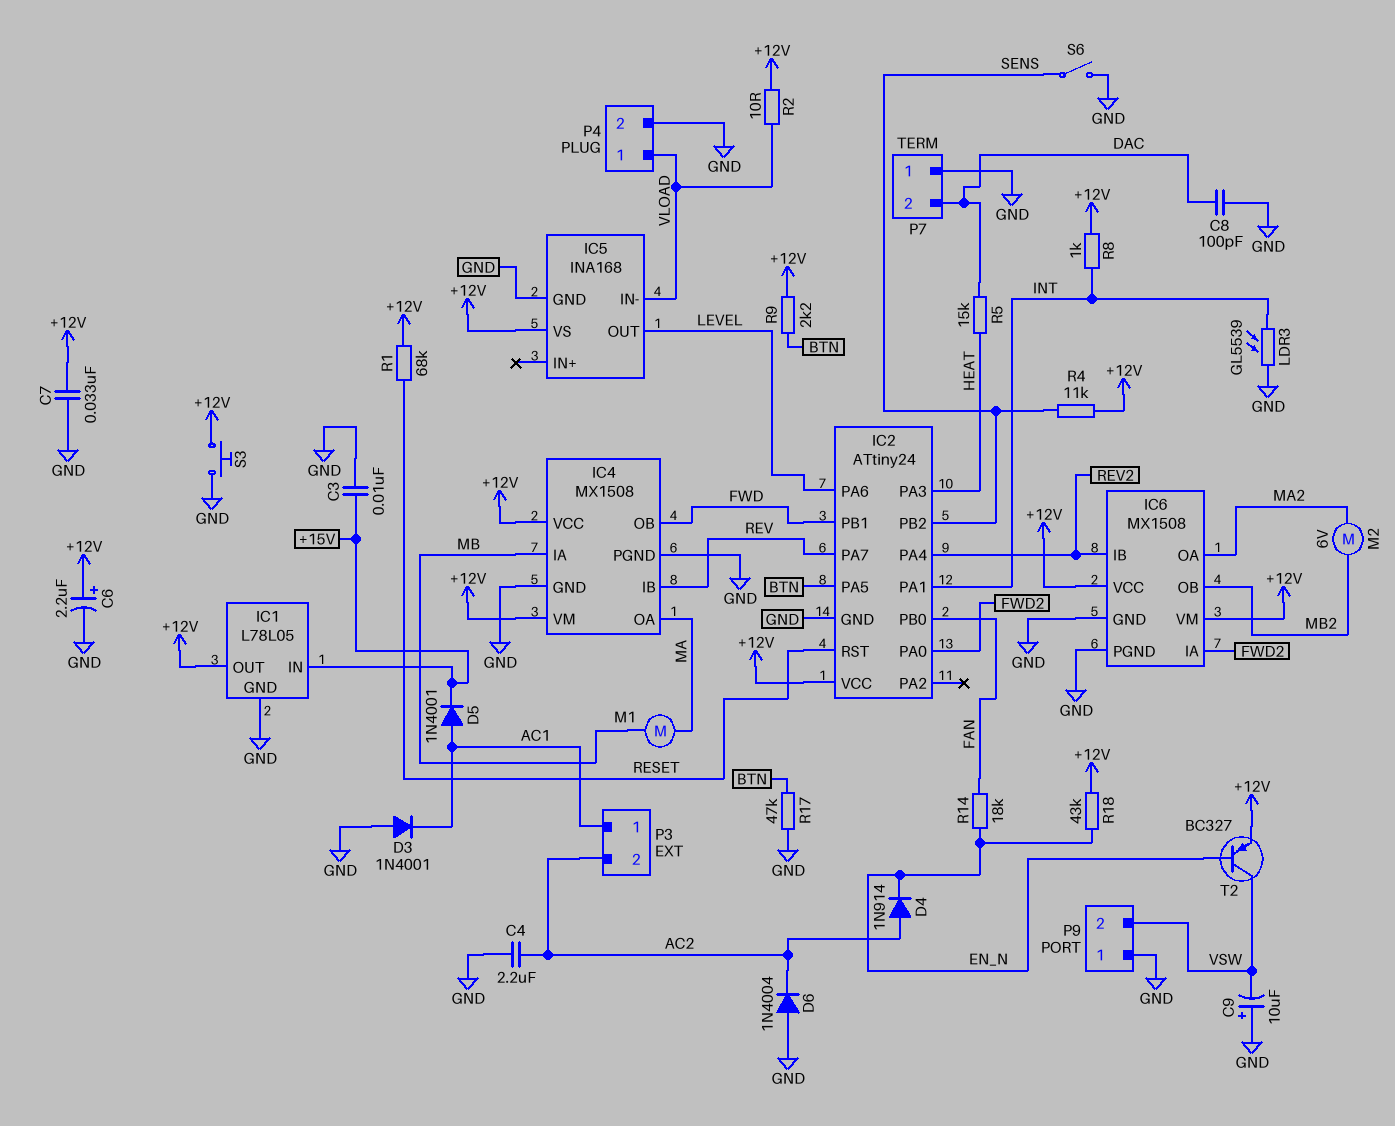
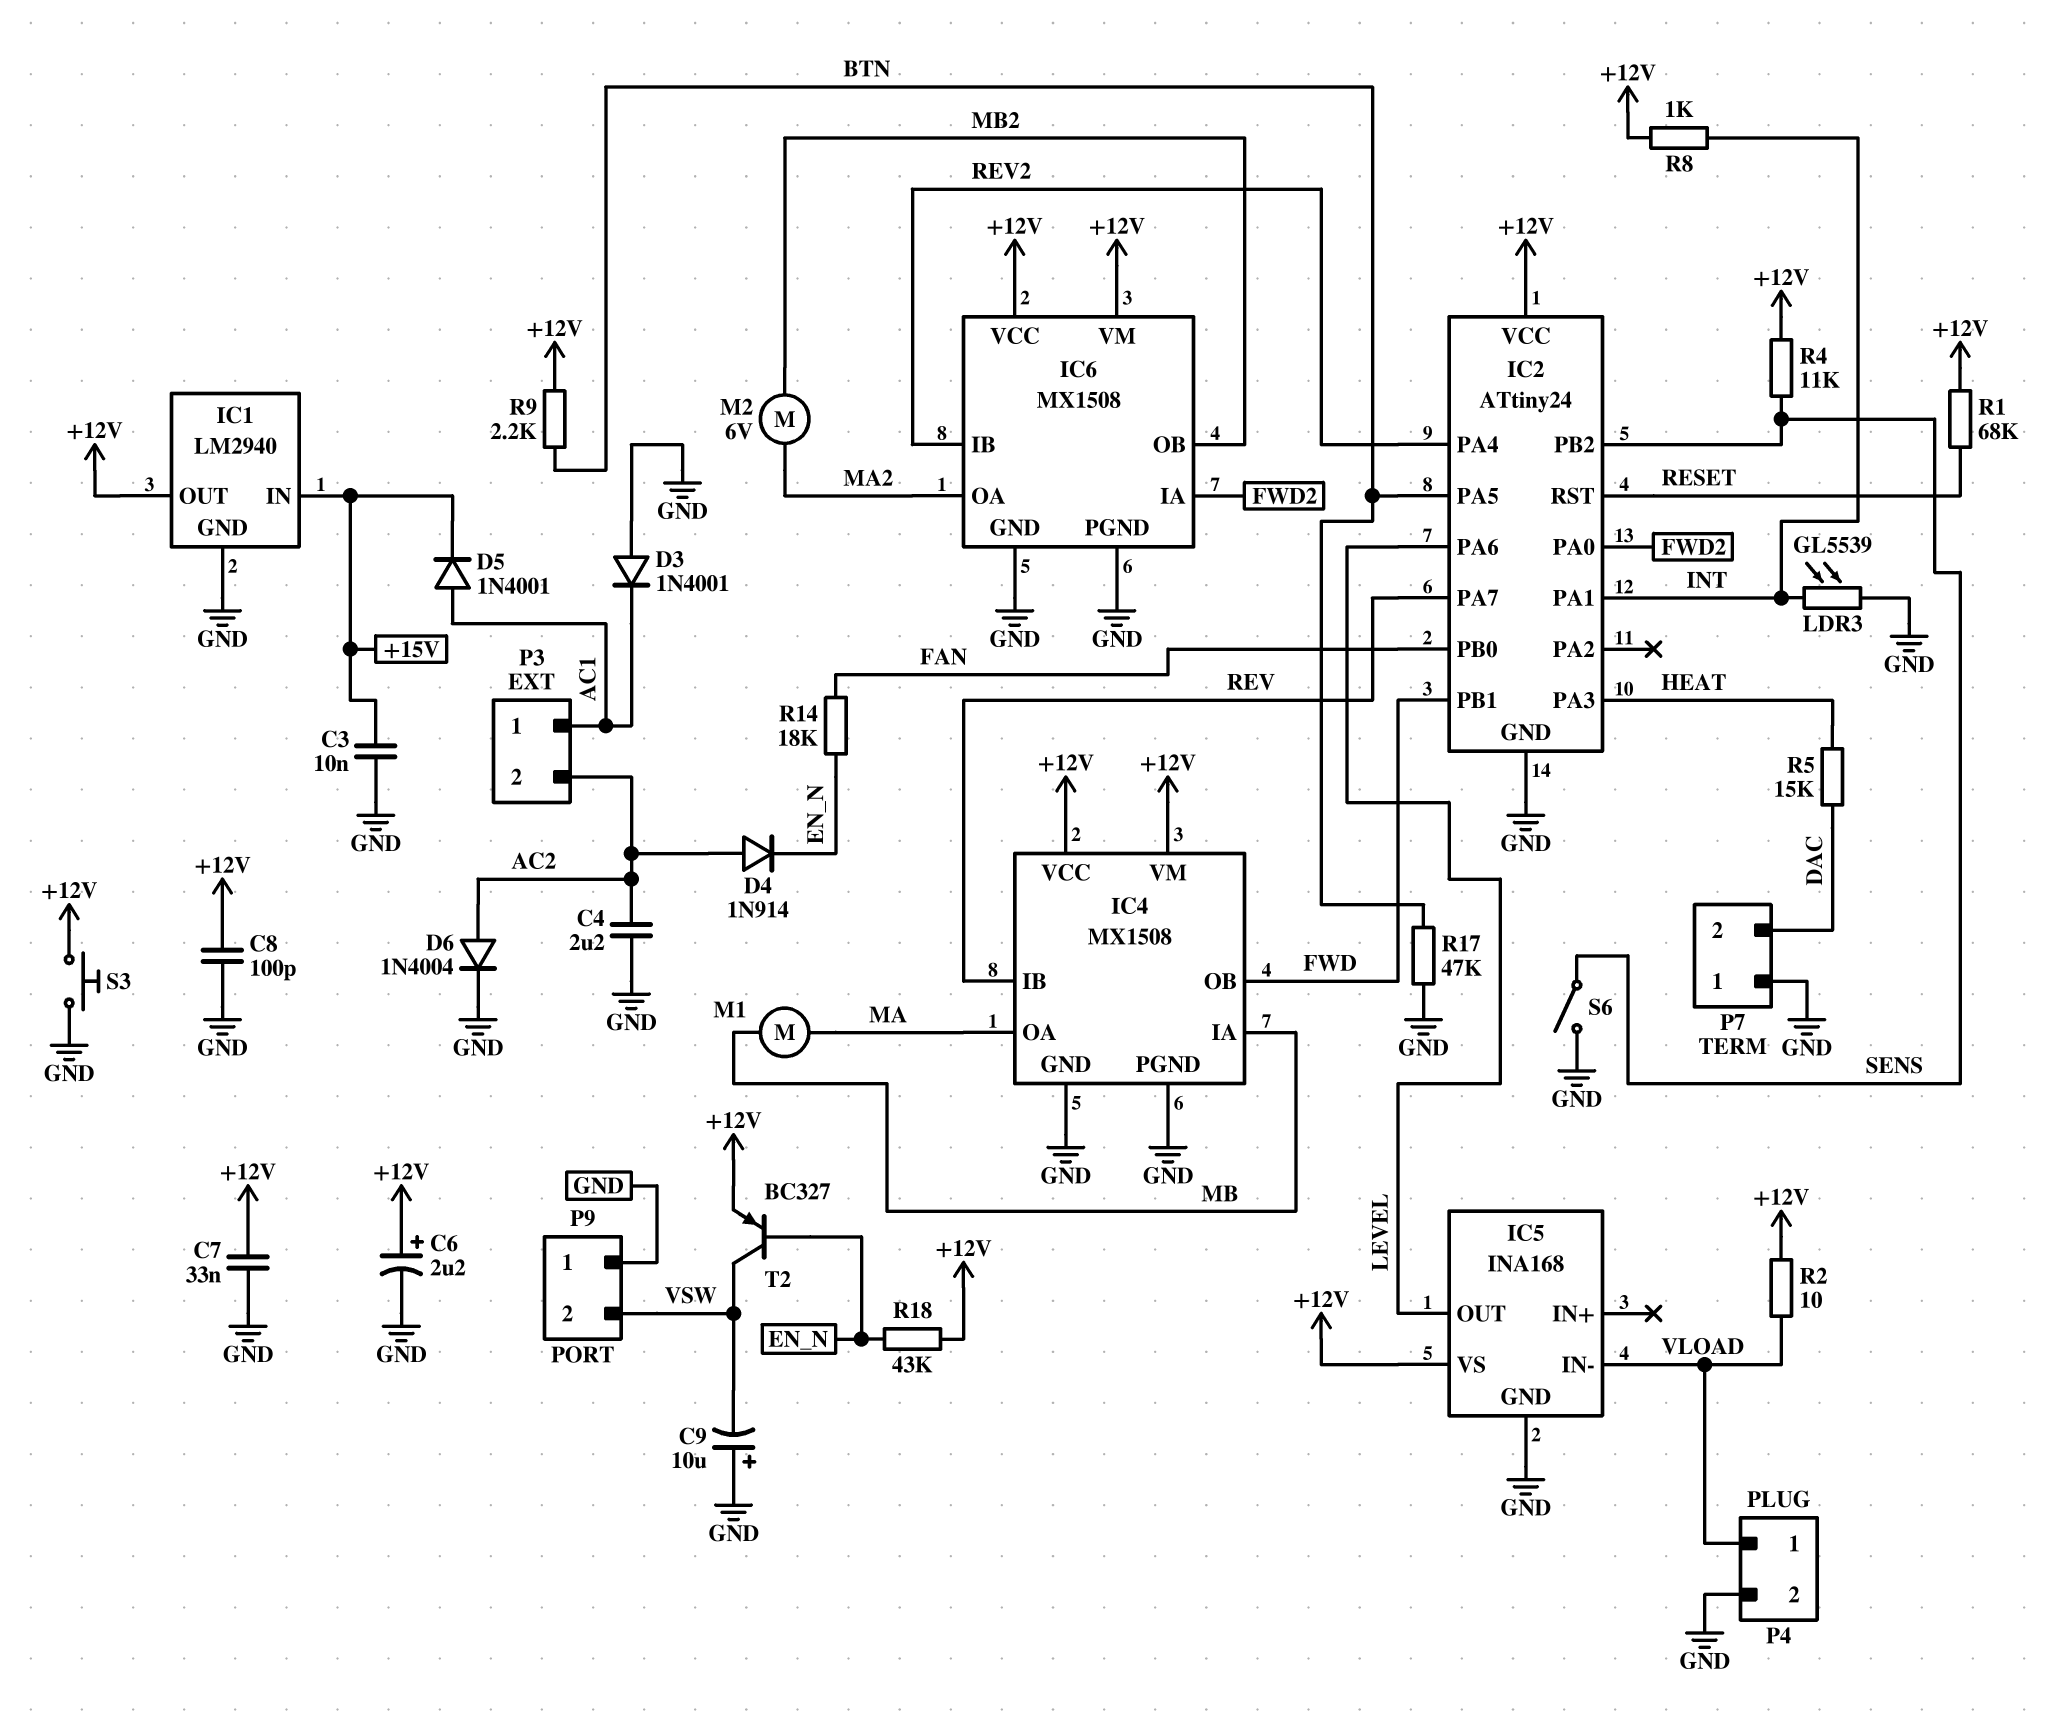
C8: 100pF (DAC, GND) -> 100pF (+12V, GND)
D6: diode 1N4004 (A GND, K AC2) -> diode 1N4004 (A AC2, K GND)
IC1: L78L05 -> LM2940

